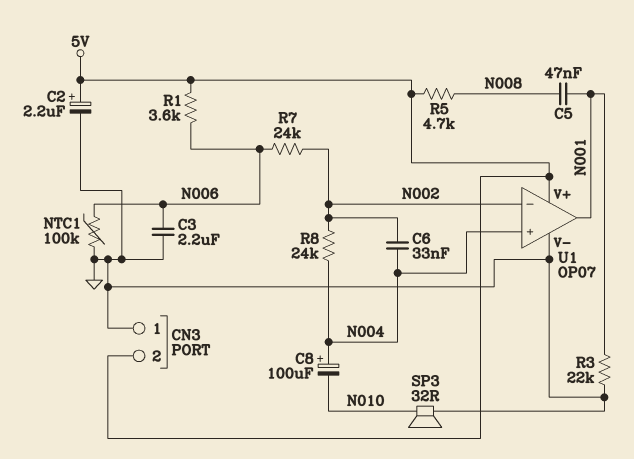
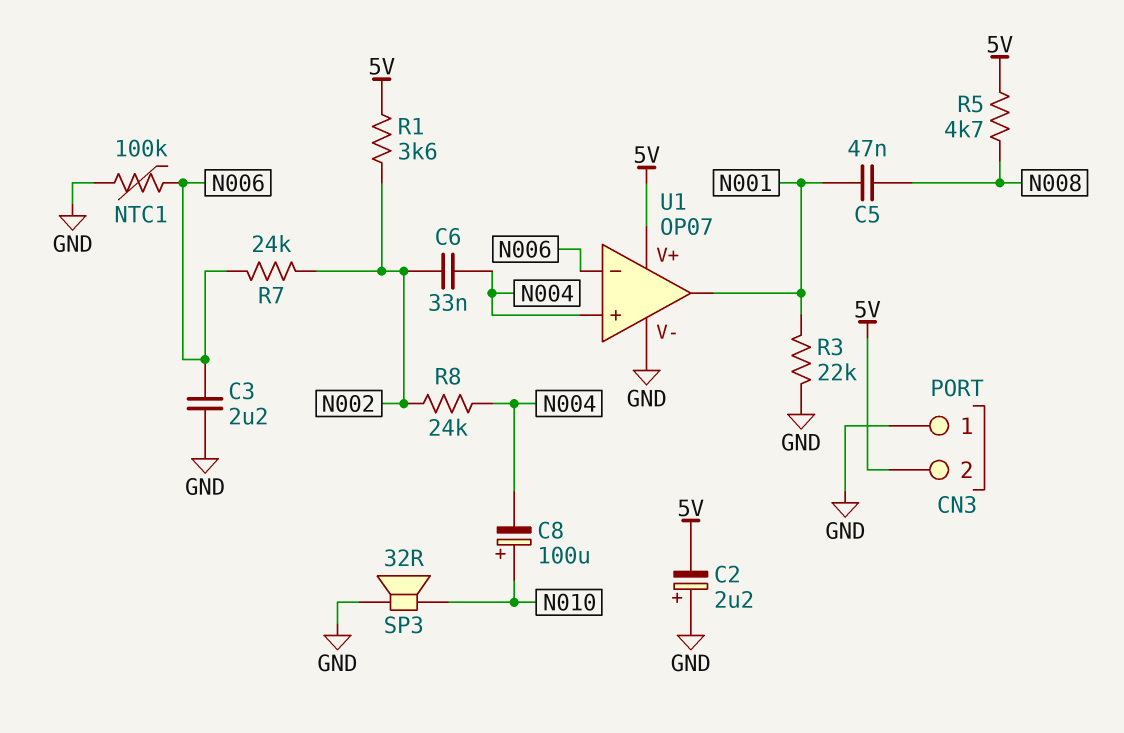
C2: 2.2uF (plus 5V, minus GND) -> 2.2uF (plus GND, minus 5V)
C8: 100uF (plus N004, minus N010) -> 100uF (plus N010, minus N004)
R1: 3.6k (5V, N006) -> 3.6k (5V, N002)
U1 pin in-: N002 -> N006

